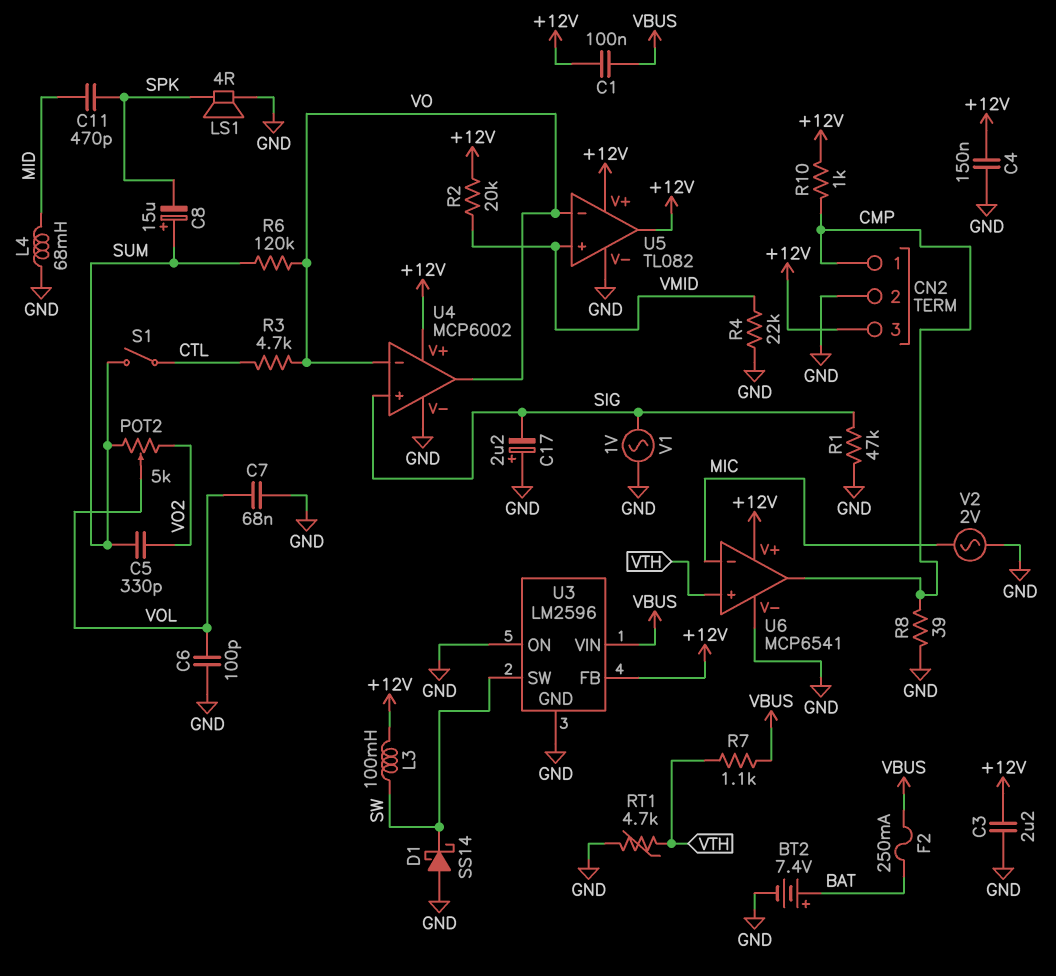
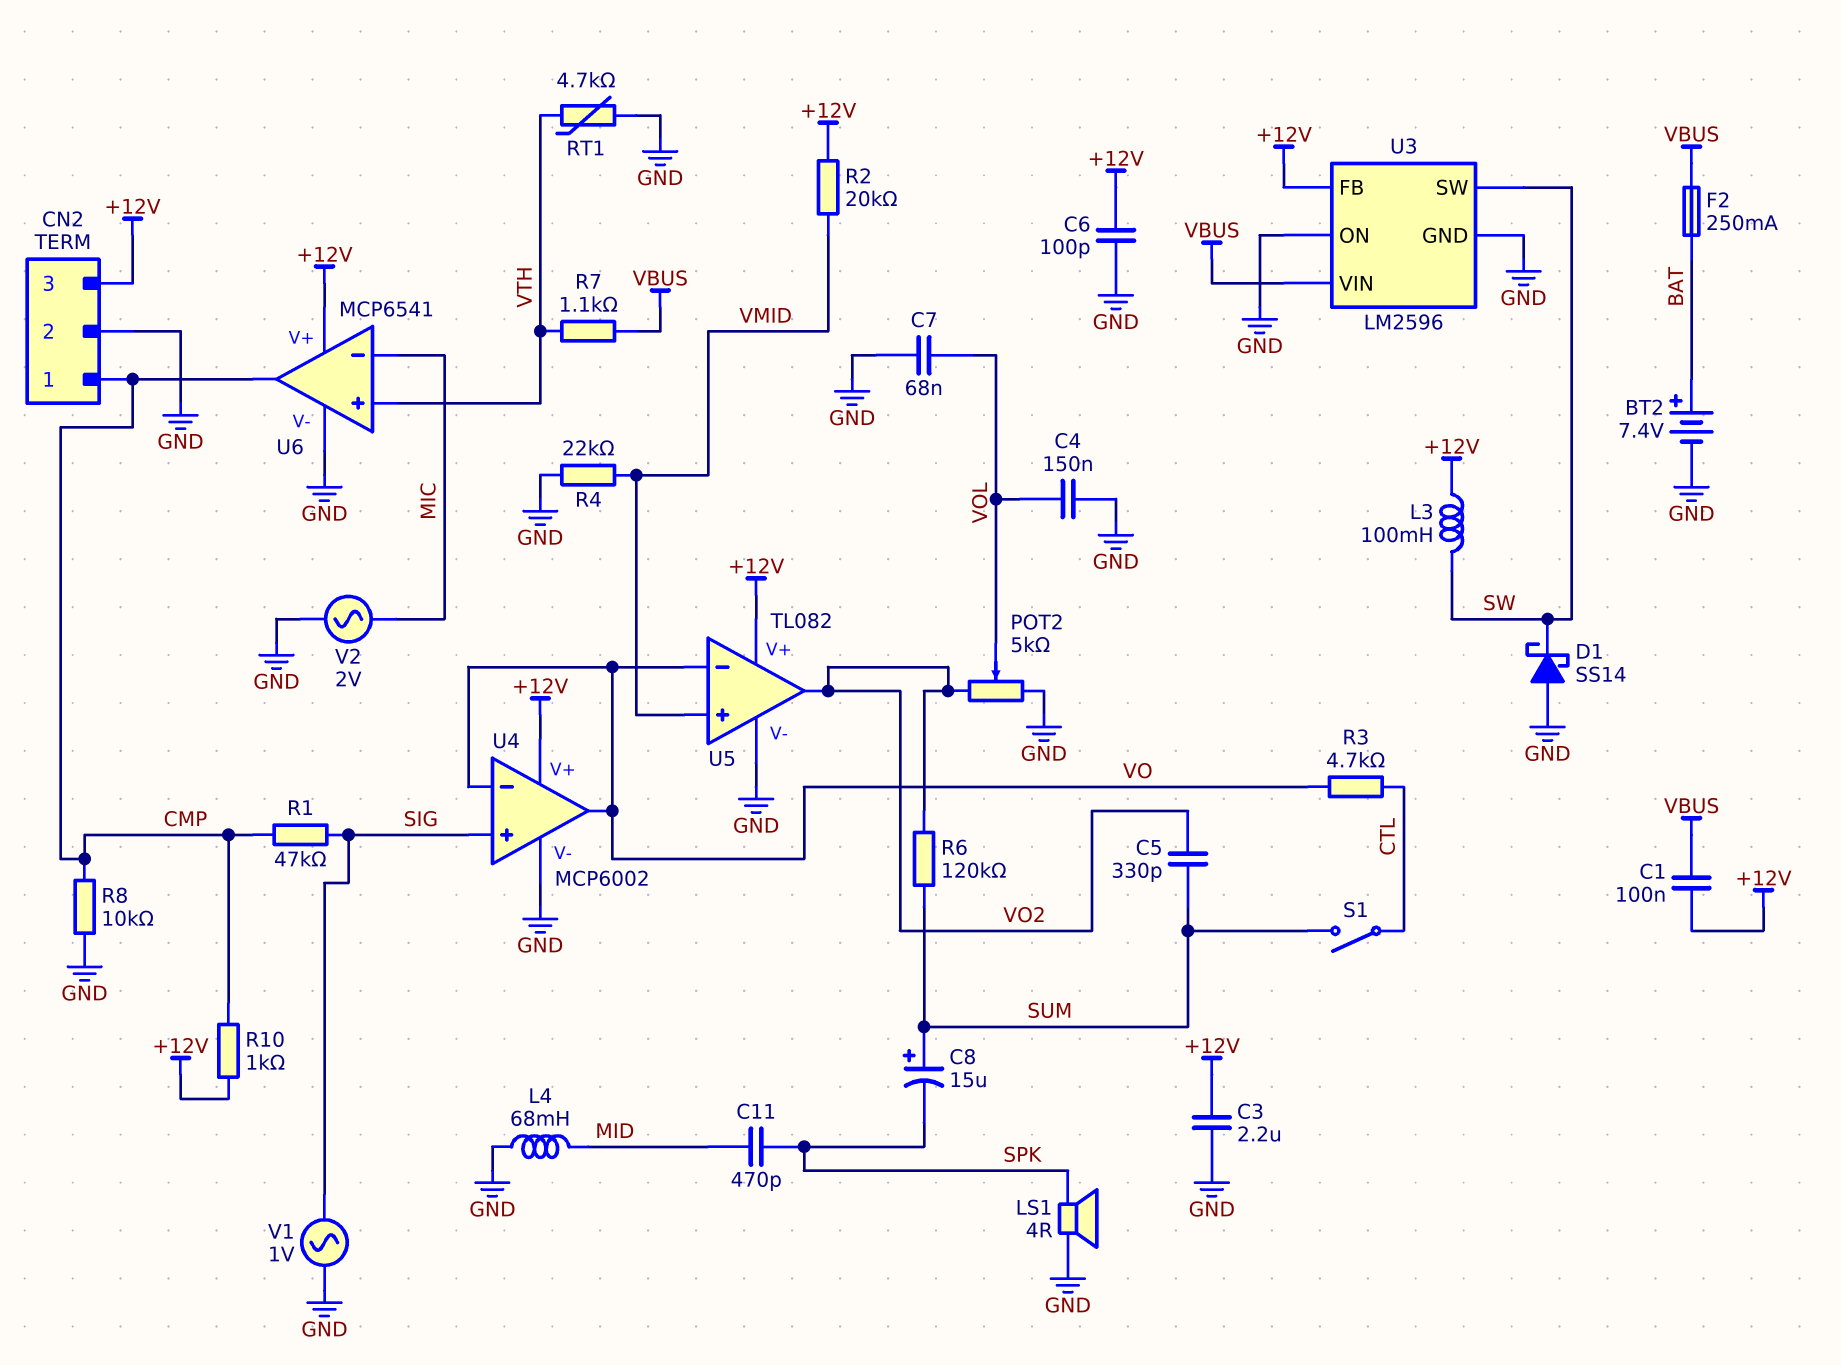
C4: 150nF (+12V, GND) -> 150nF (GND, VOL)
C6: 100pF (GND, VOL) -> 100pF (+12V, GND)
C17: 2.2uF (plus GND, minus SIG) -> none
POT2: 5k (SUM, VO2, wiper VOL) -> 5k (GND, VO2, wiper VOL)
R1: 47k (GND, SIG) -> 47k (CMP, SIG)
R6: 120k (SUM, VO) -> 120k (SUM, VO2)
R8: 39 (CMP, GND) -> 10k (CMP, GND)
U5 pin out: +12V -> VO2

